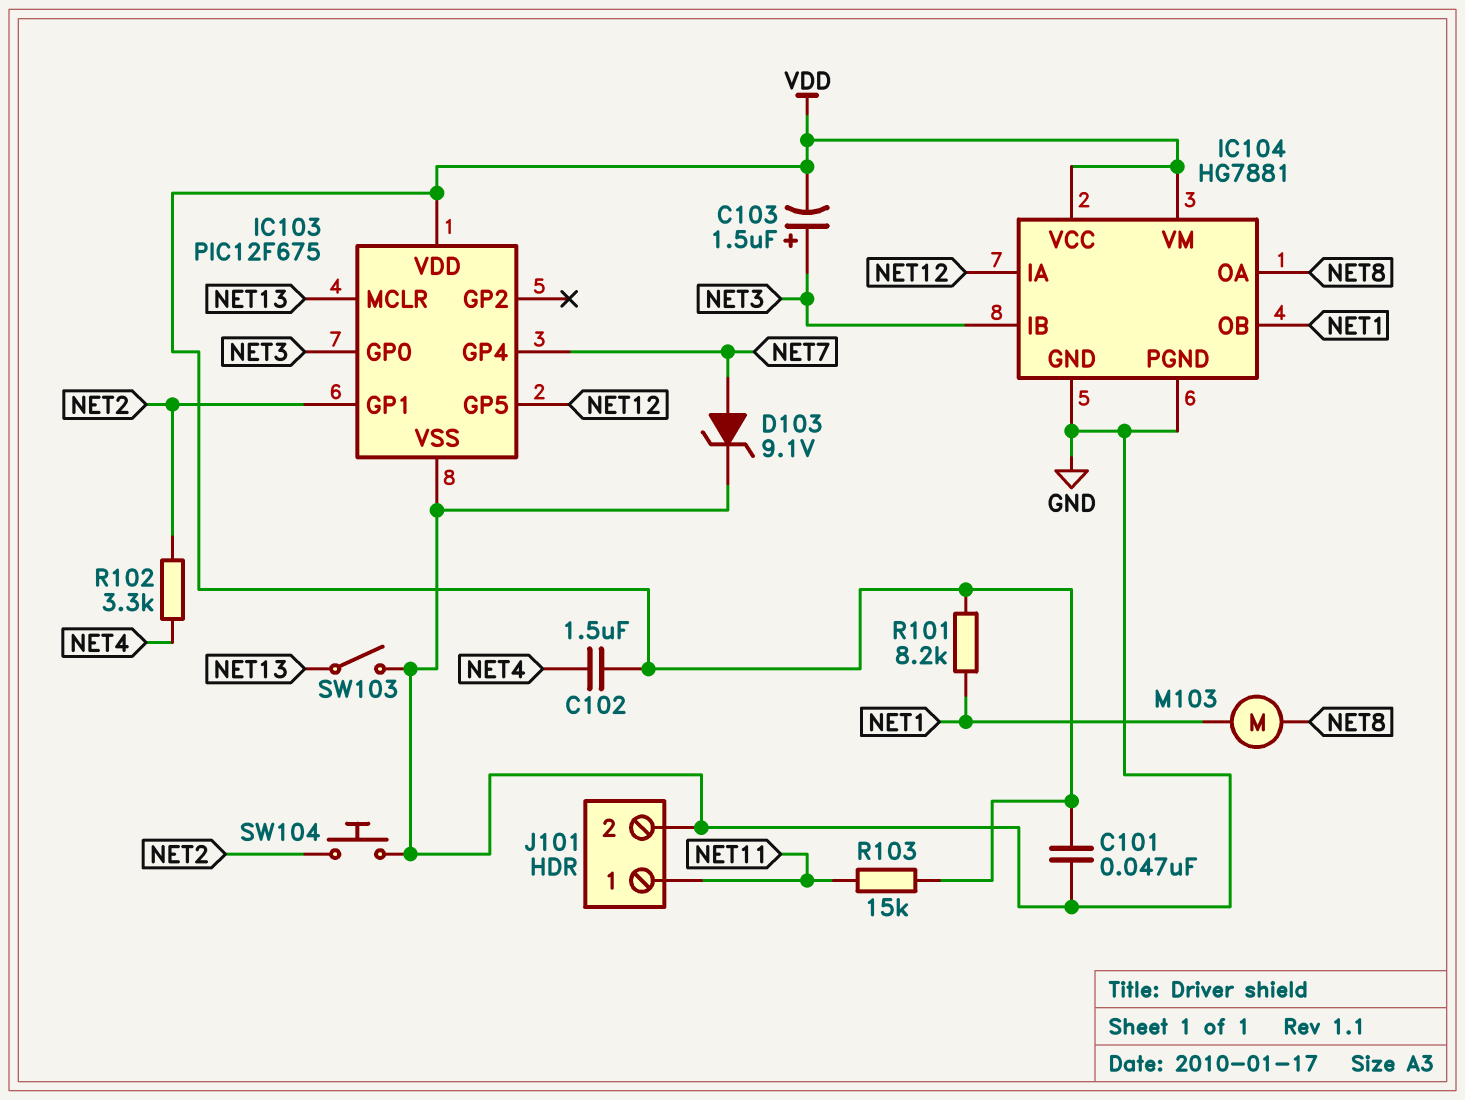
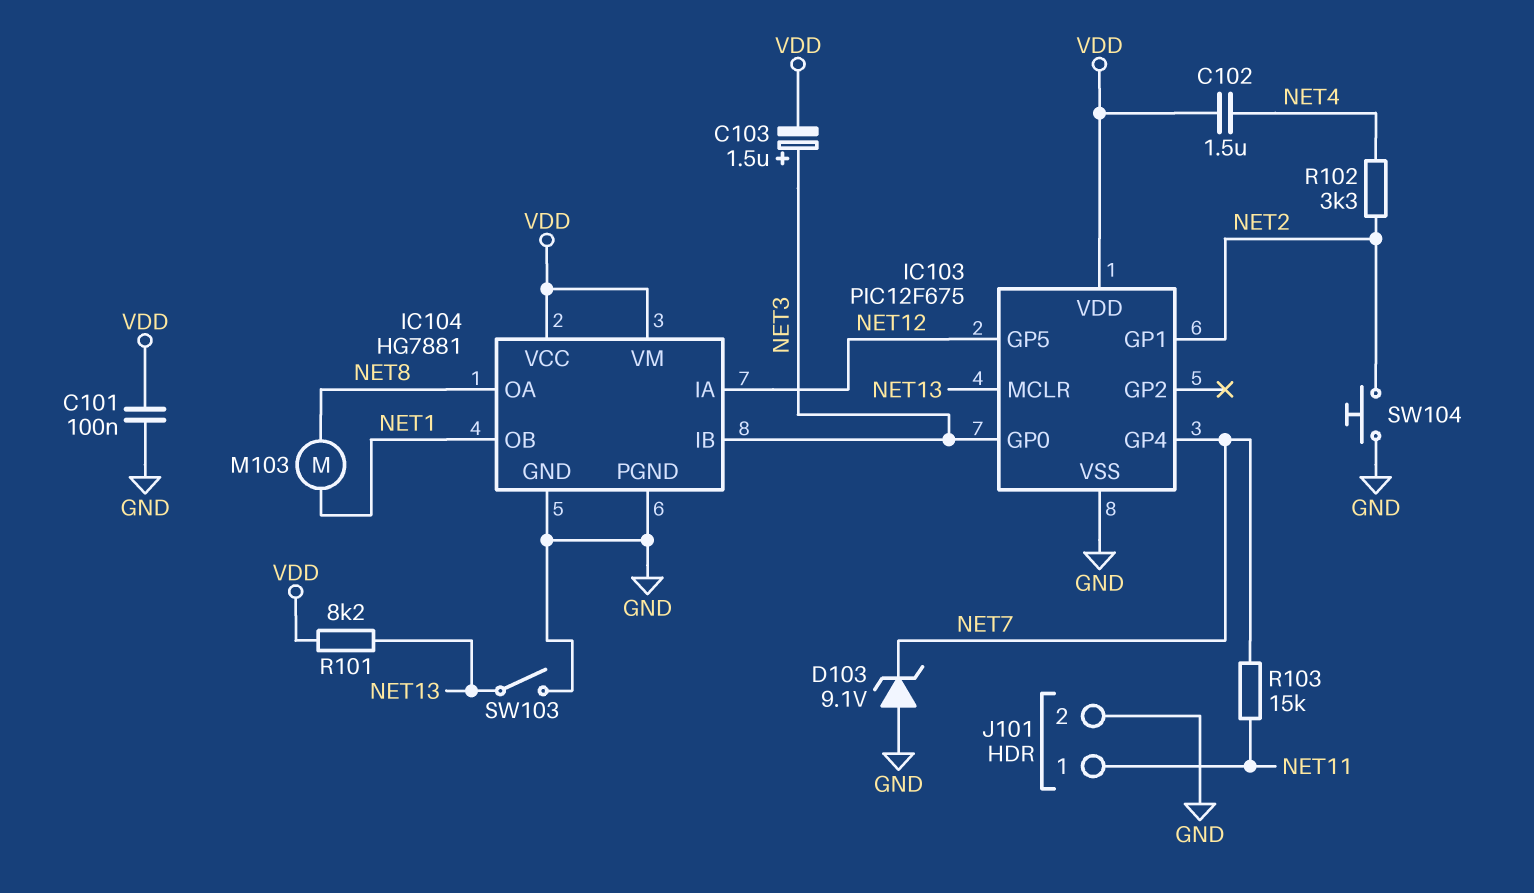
C101: 47nF (GND, VDD) -> 100nF (GND, VDD)
D103: zener 9.1V (A NET7, K GND) -> zener 9.1V (A GND, K NET7)
R101: 8.2k (NET1, VDD) -> 8.2k (NET13, VDD)
R103: 15k (NET11, VDD) -> 15k (NET7, NET11)

